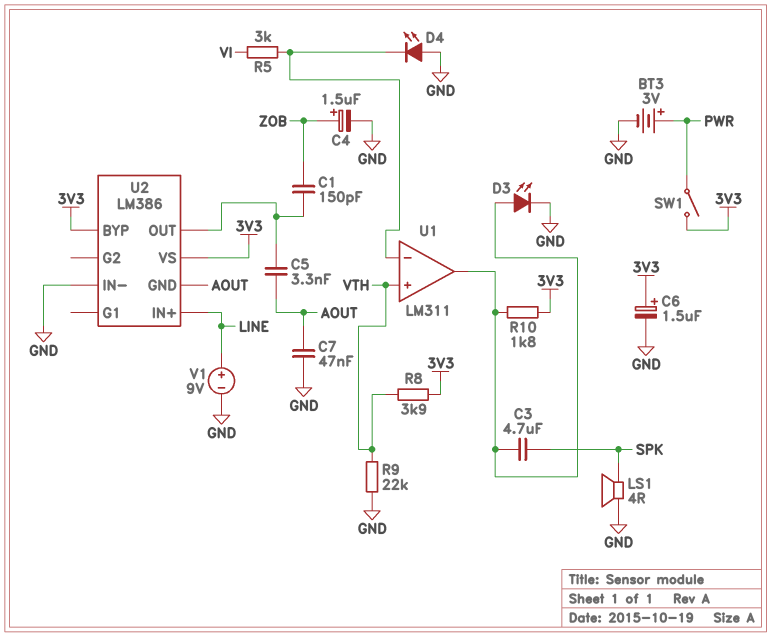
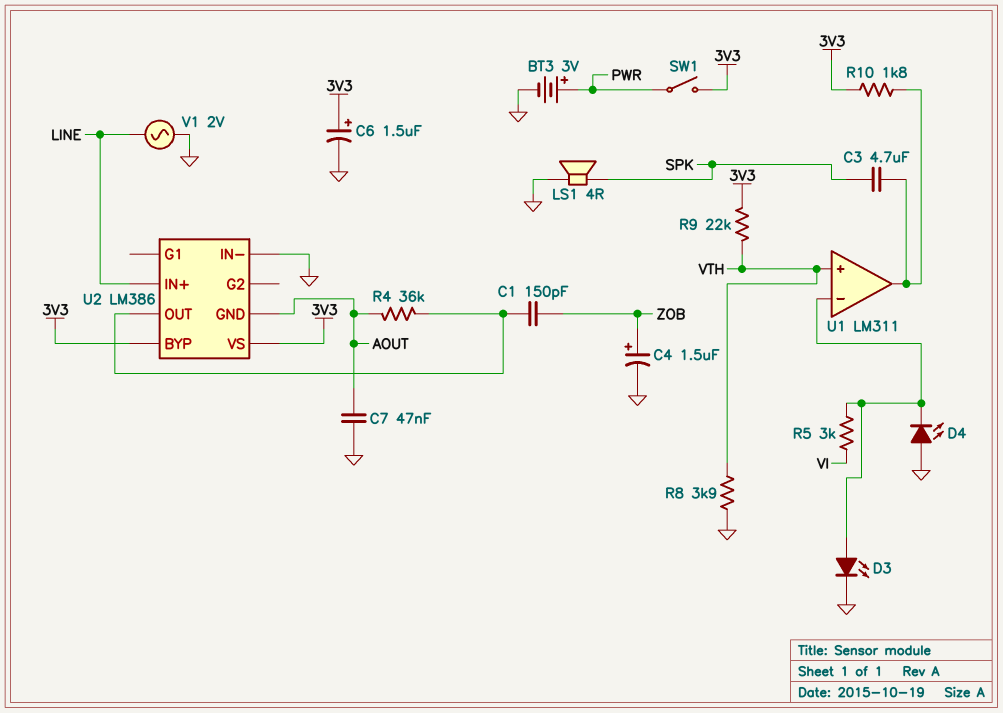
C5: 3.3nF (AOUT, U2/OUT) -> none
D3: LED (A U1/out, K GND) -> LED (A U1/in-, K GND)
R4: none -> 36k (AOUT, U2/OUT)
R8: 3.9k (3V3, VTH) -> 3.9k (GND, VTH)
R9: 22k (GND, VTH) -> 22k (3V3, VTH)
V1: 9V (plus LINE, minus GND) -> AC 2V (GND, LINE)

